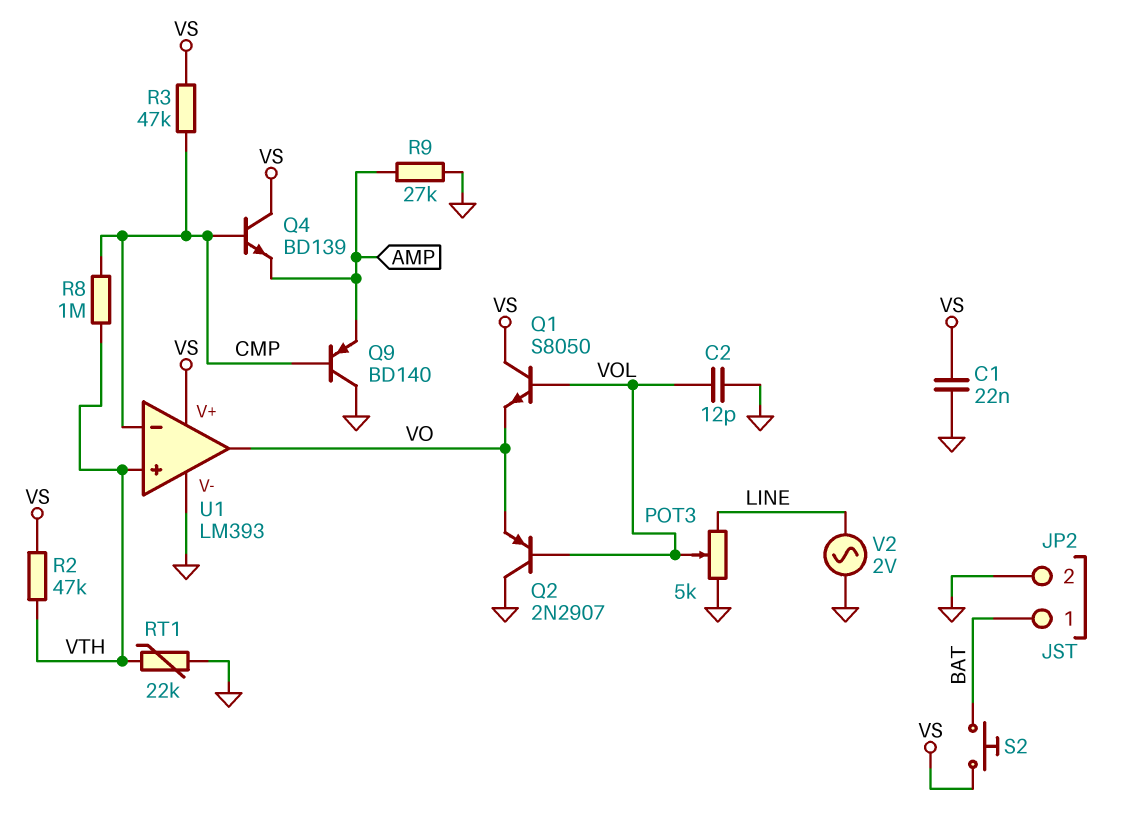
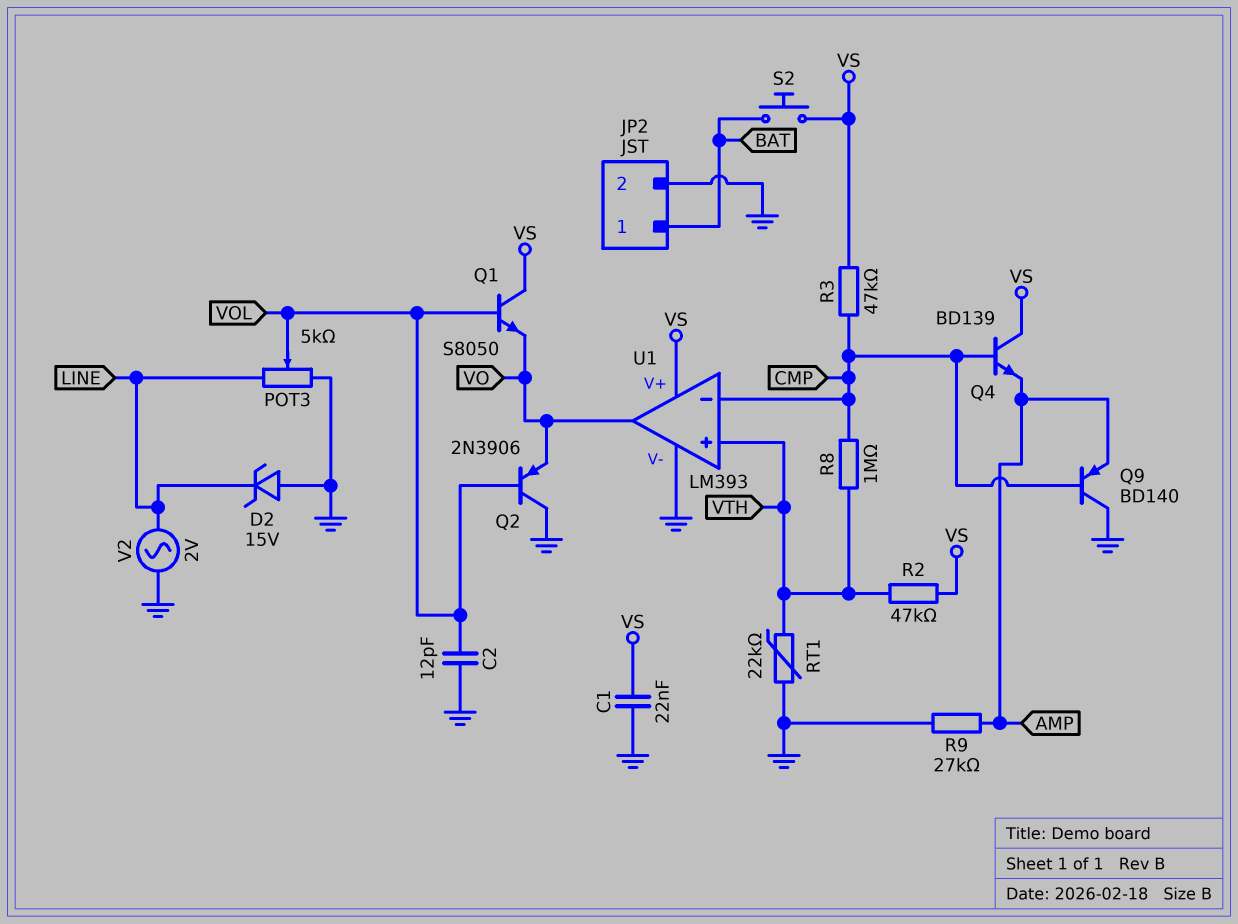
D2: none -> zener 15V (A GND, K LINE)
Q2: PNP 2N2907 (B VOL, C GND, E VO) -> PNP 2N3906 (B VOL, C GND, E VO)

